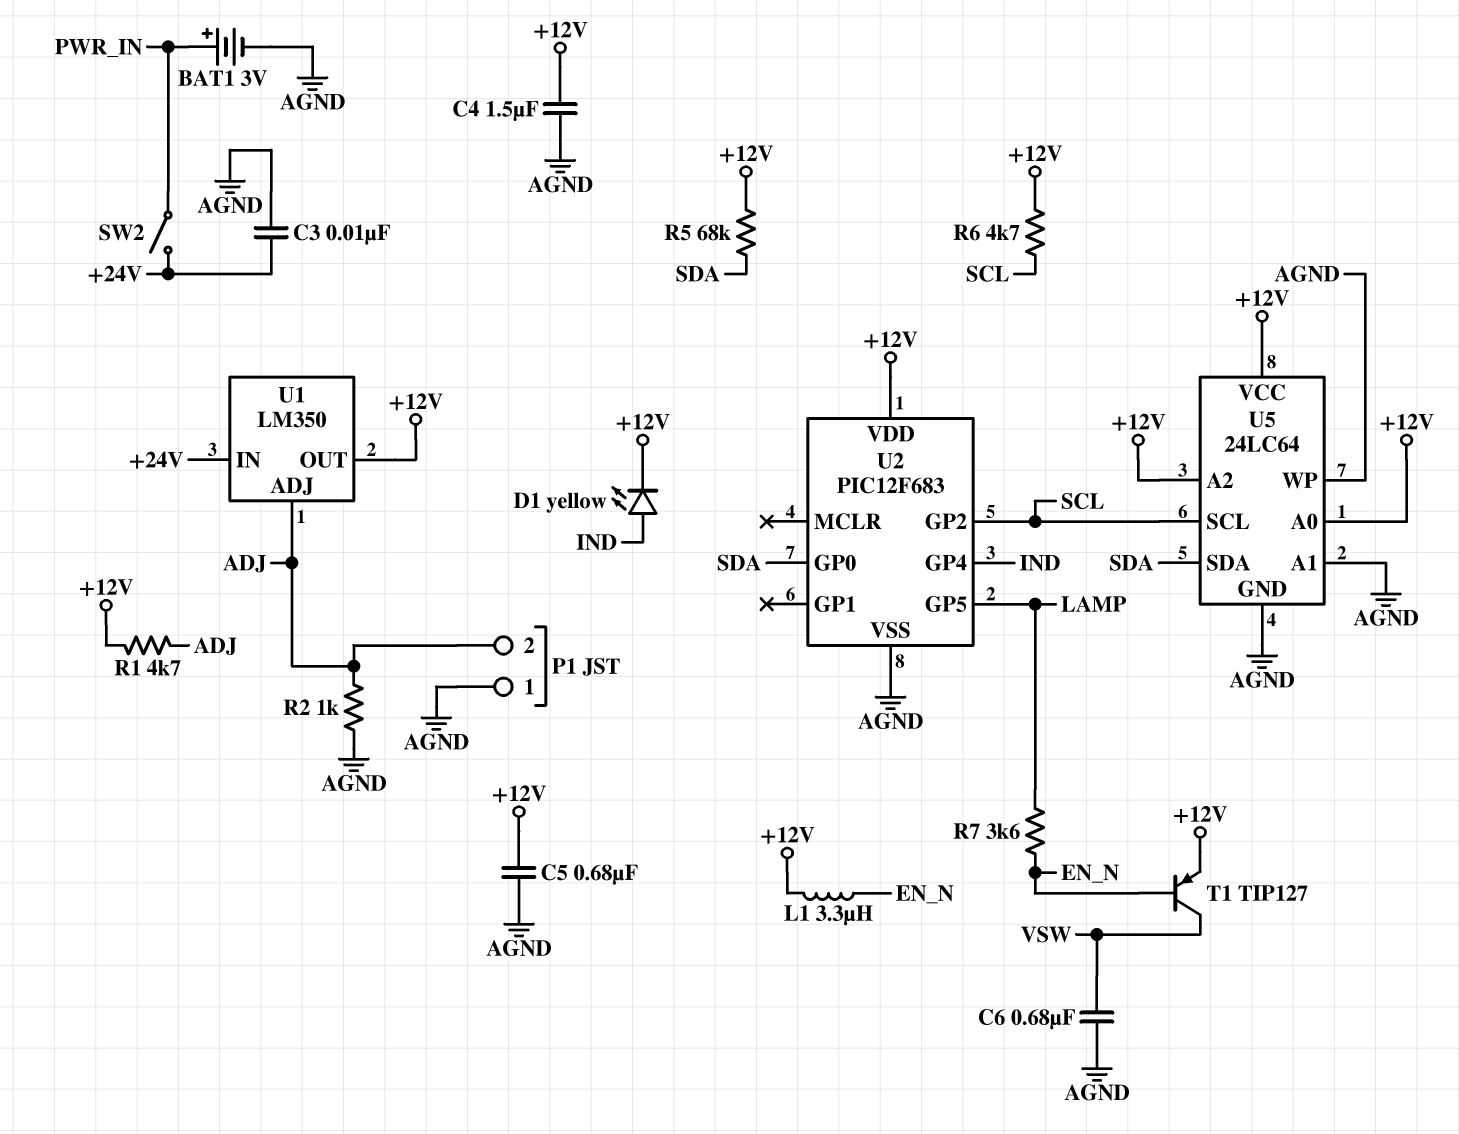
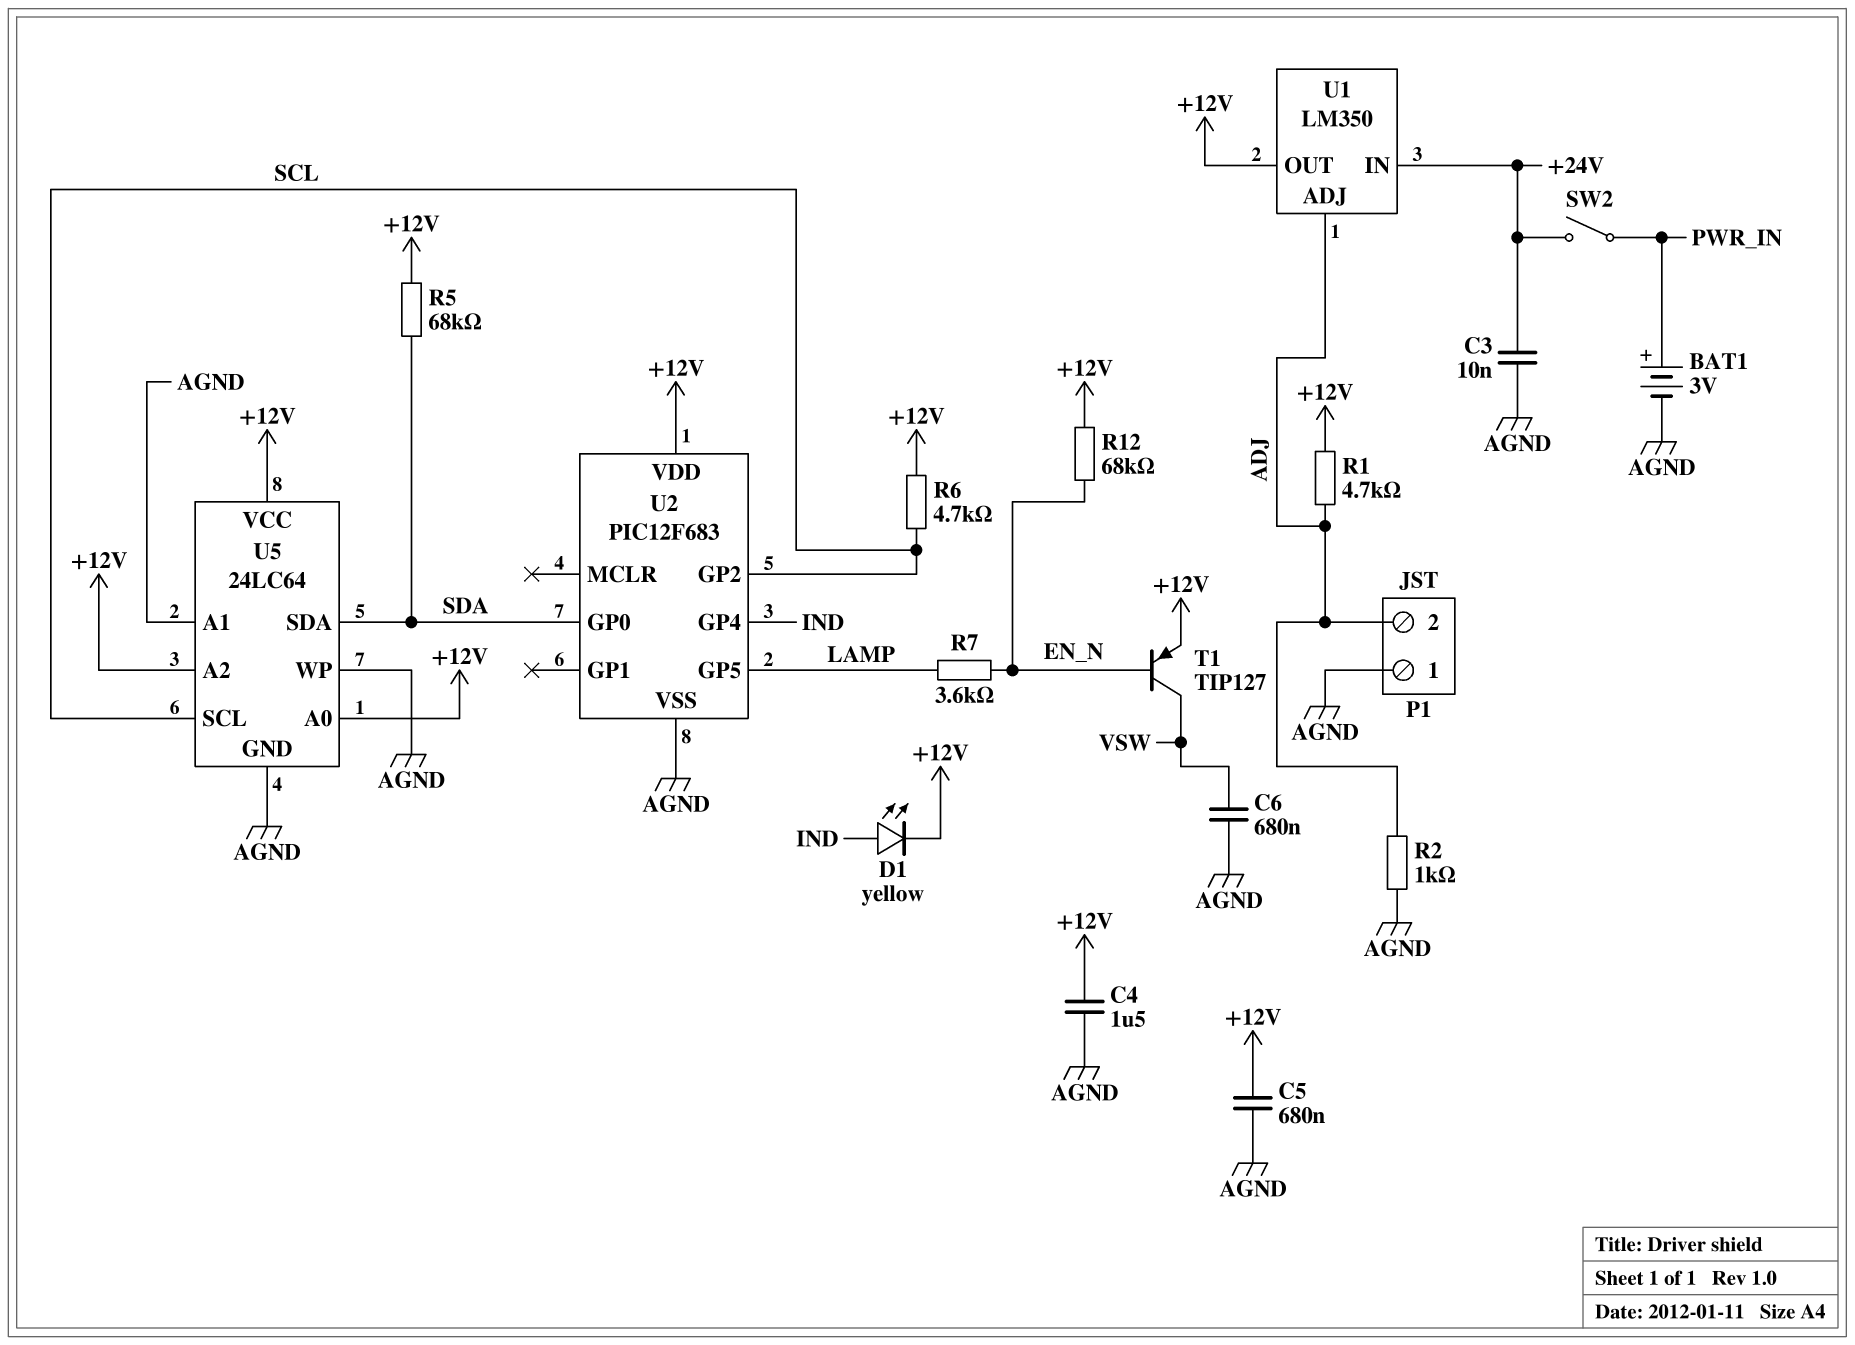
L1: 3.3uH (+12V, EN_N) -> none
R12: none -> 68k (+12V, EN_N)

